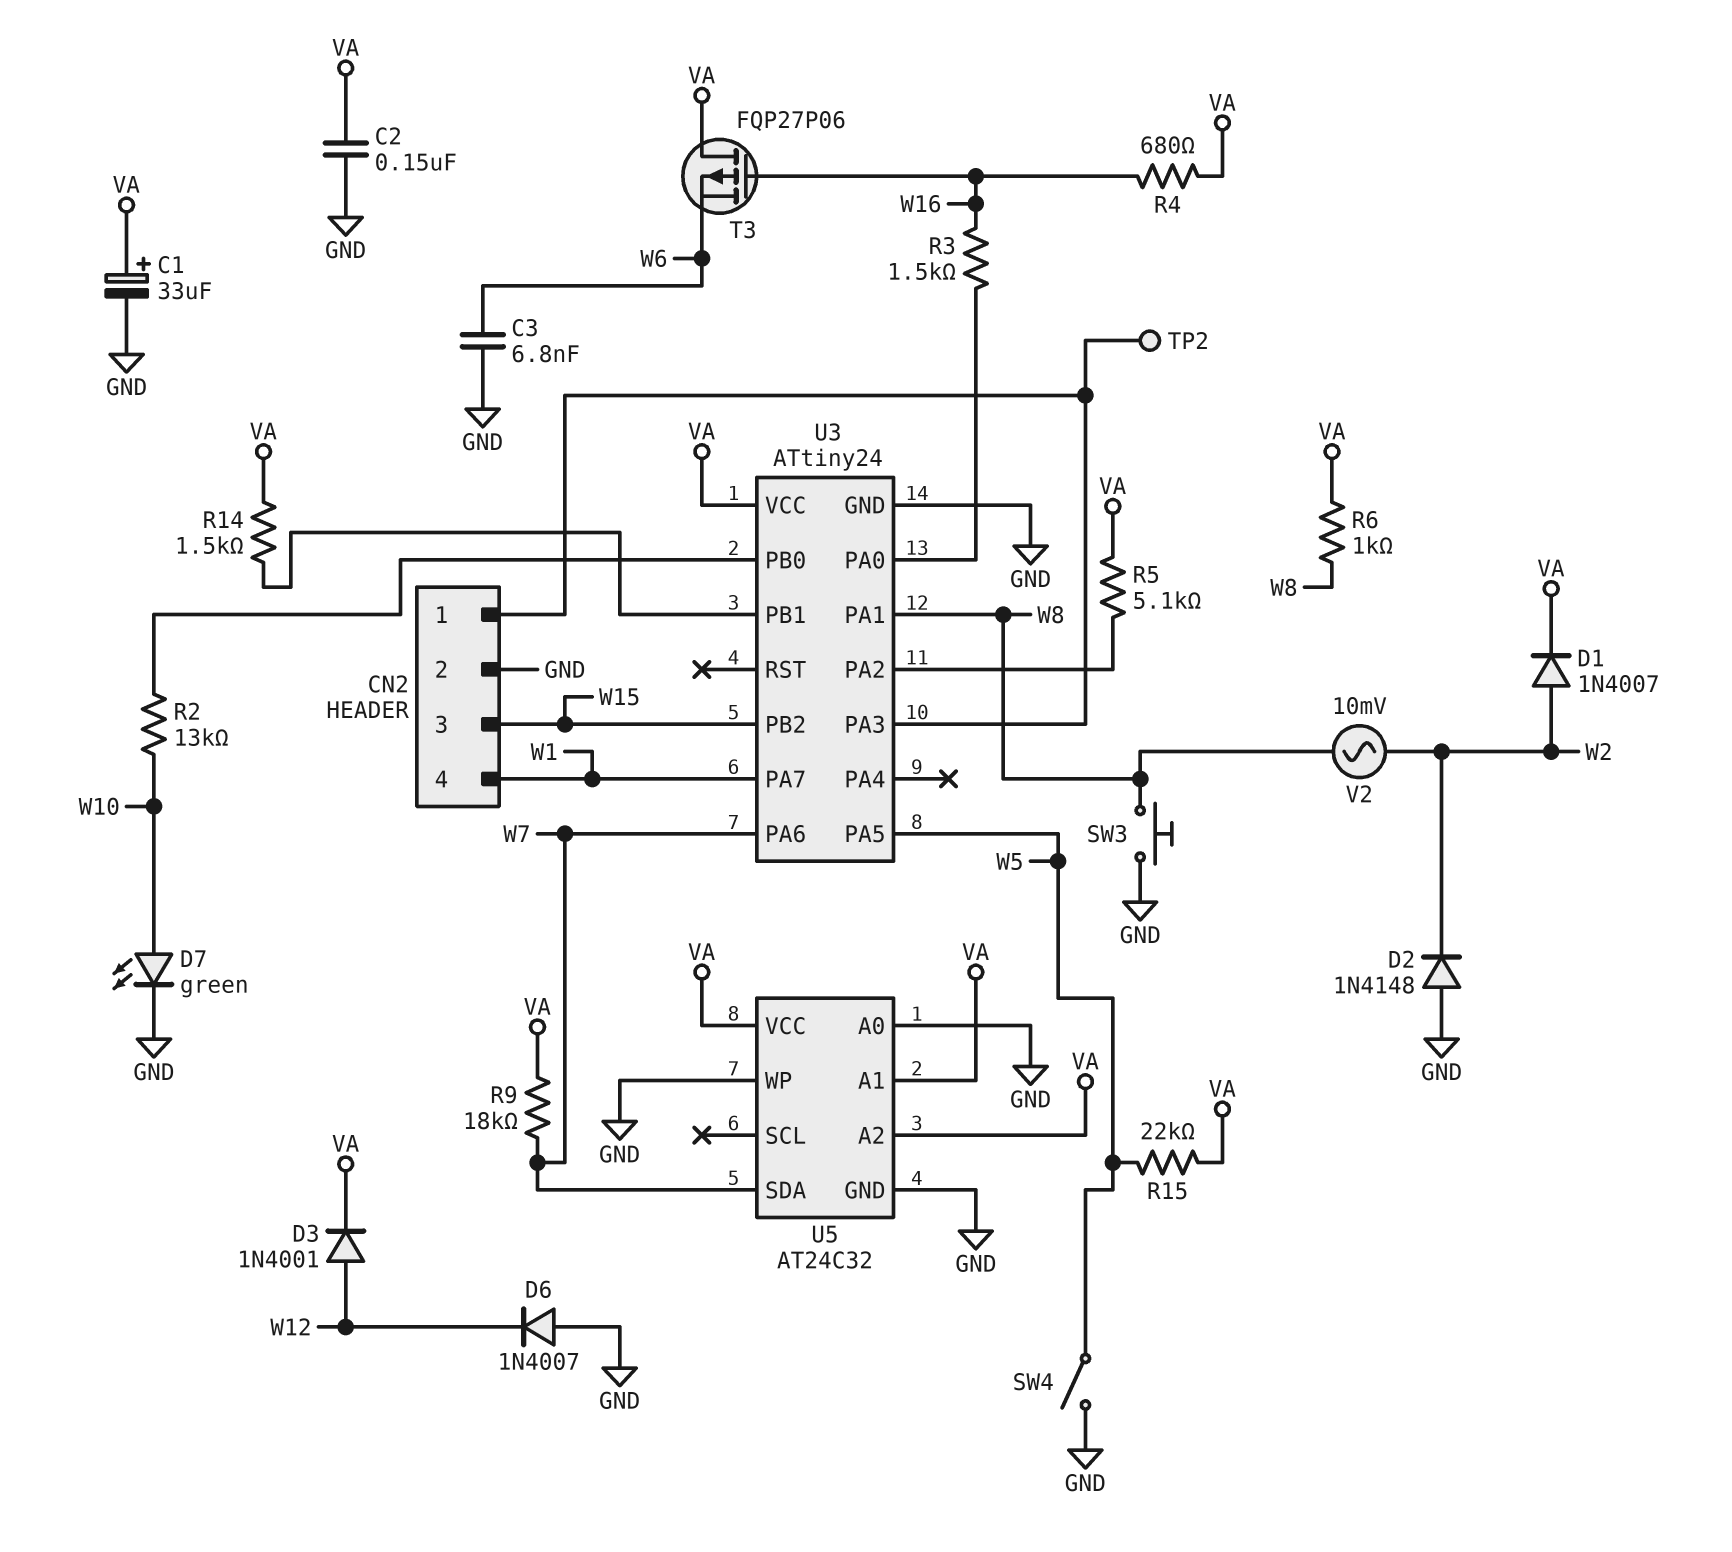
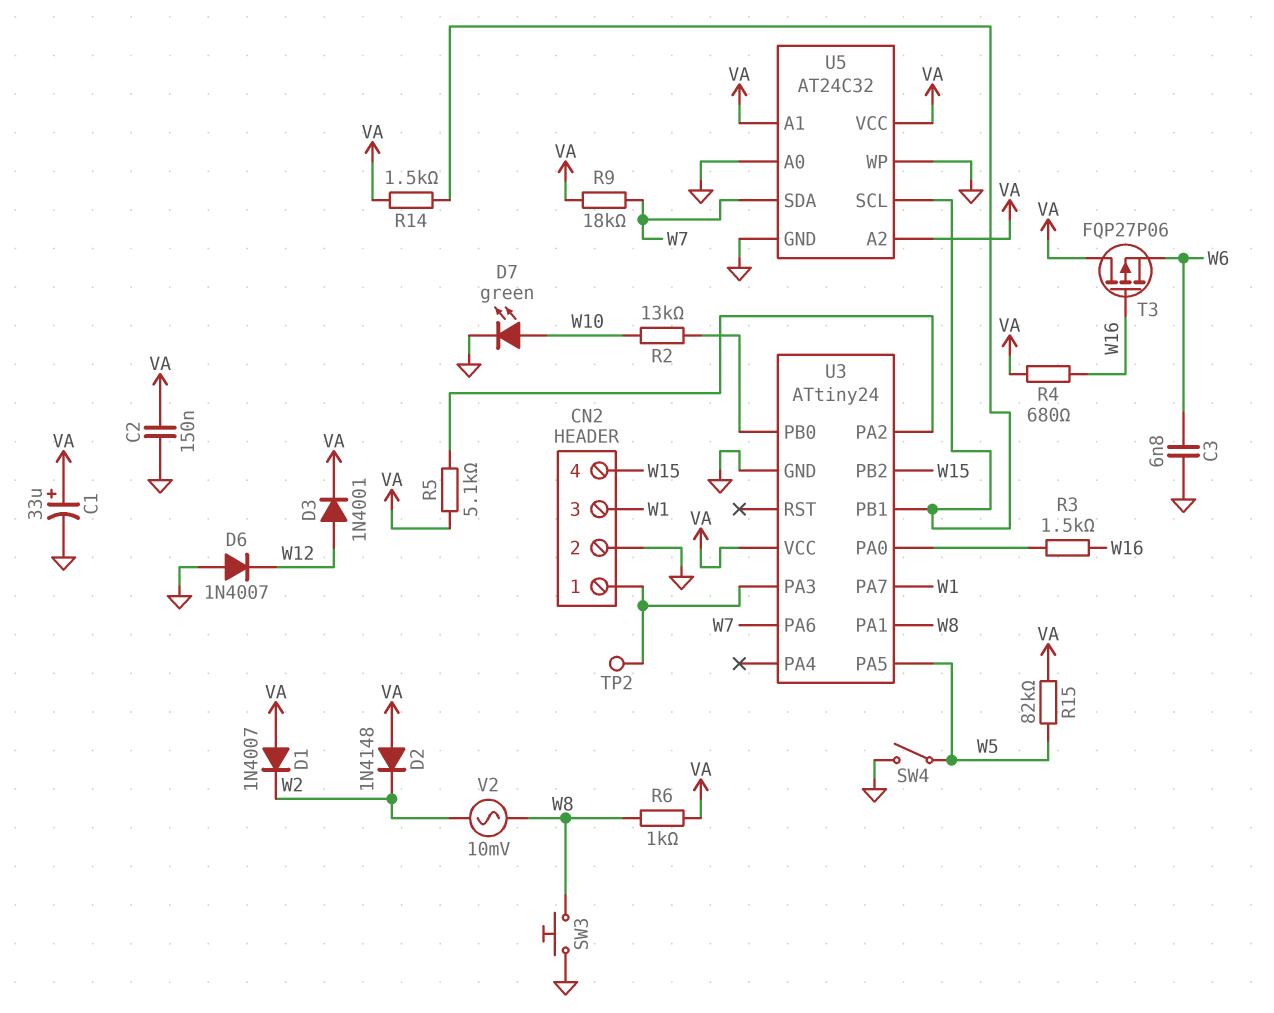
CN2 pin 3: W15 -> W1
CN2 pin 4: W1 -> W15
D1: diode 1N4007 (A W2, K VA) -> diode 1N4007 (A VA, K W2)
D2: diode 1N4148 (A GND, K W2) -> diode 1N4148 (A VA, K W2)
R15: 22k (VA, W5) -> 82k (VA, W5)
U5 pin SCL: none -> U3/PB1

